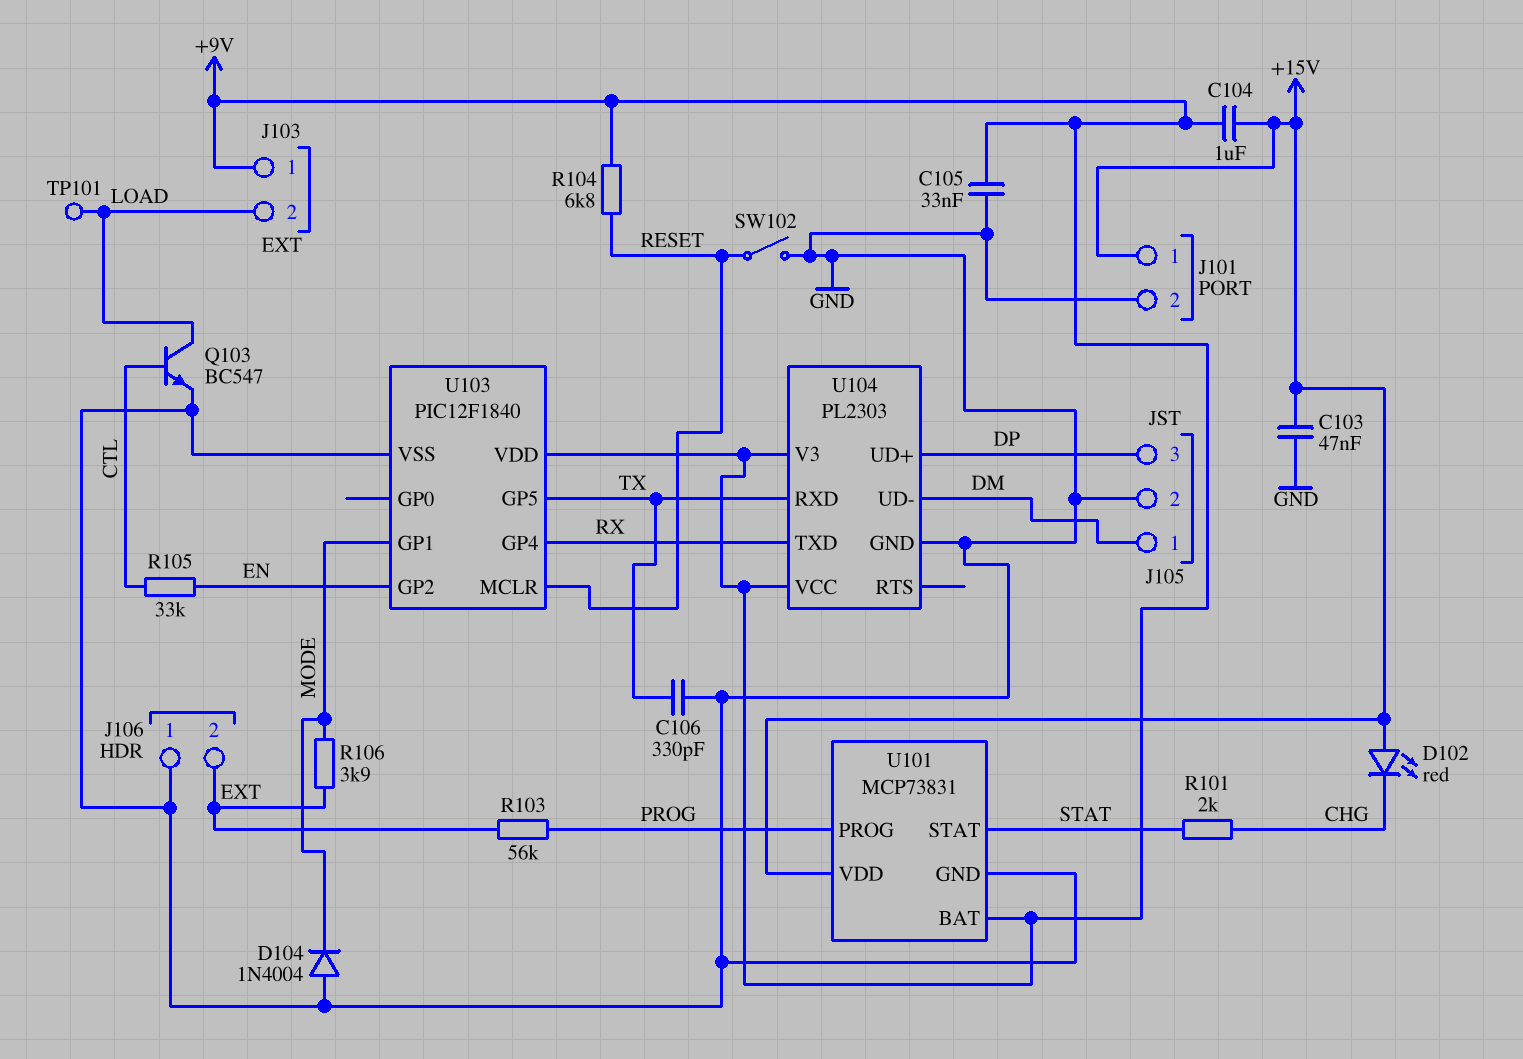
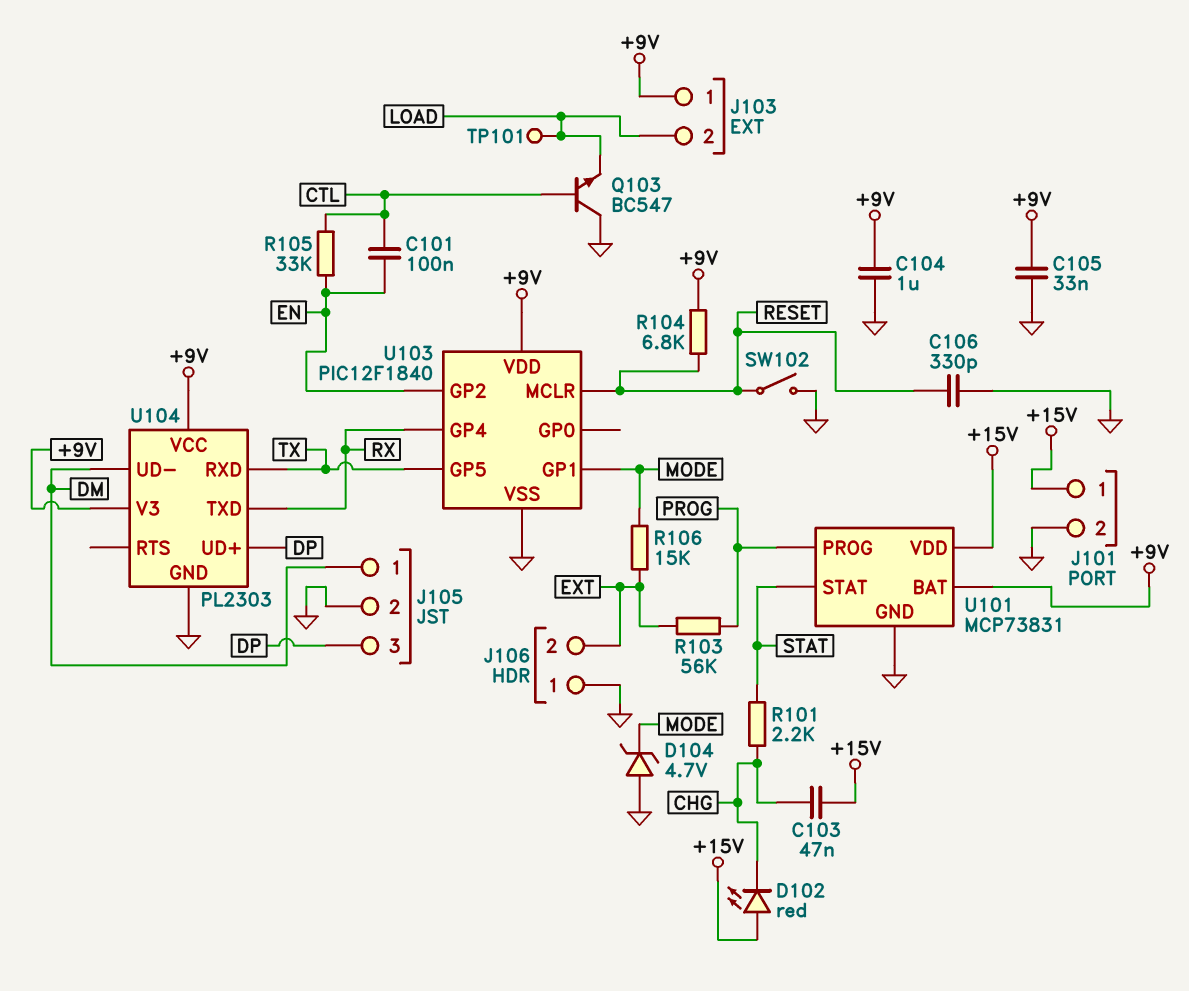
C101: none -> 100nF (CTL, EN)
C103: 47nF (+15V, GND) -> 47nF (+15V, CHG)
C104: 1uF (+9V, +15V) -> 1uF (+9V, GND)
C106: 330pF (GND, TX) -> 330pF (GND, RESET)
D104: diode 1N4004 (A GND, K MODE) -> zener 4.7V (A GND, K MODE)
Q103: NPN BC547 (B CTL, C LOAD, E GND) -> NPN BC547 (B CTL, C GND, E LOAD)
R101: 2k (CHG, STAT) -> 2.2k (CHG, STAT)
R106: 3.9k (EXT, MODE) -> 15k (EXT, MODE)

